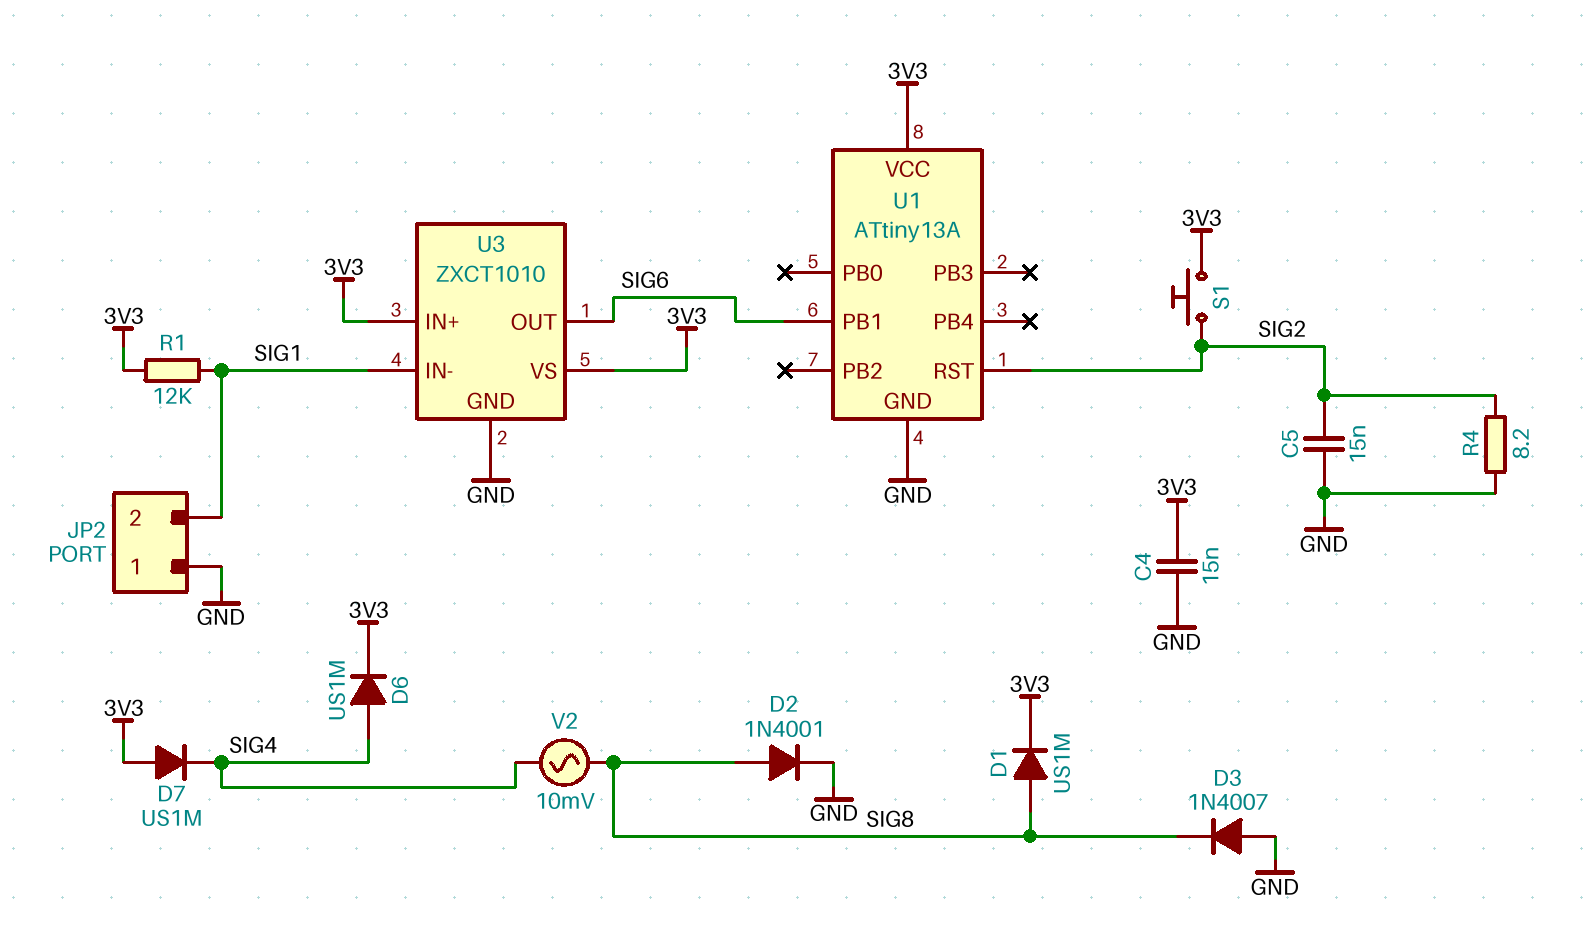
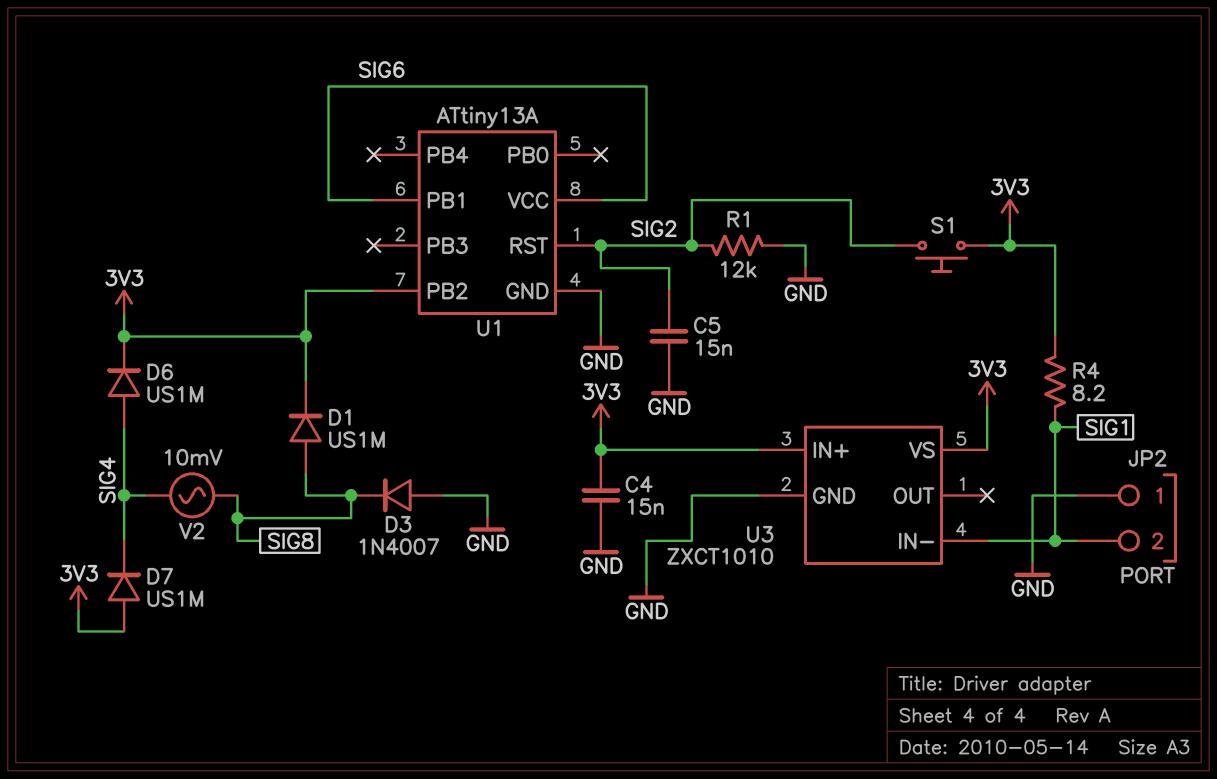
D2: diode 1N4001 (A SIG8, K GND) -> none
R1: 12k (3V3, SIG1) -> 12k (GND, SIG2)
R4: 8.2 (GND, SIG2) -> 8.2 (3V3, SIG1)
U1 pin PB2: none -> 3V3
U1 pin VCC: 3V3 -> SIG6
U3 pin OUT: SIG6 -> none

